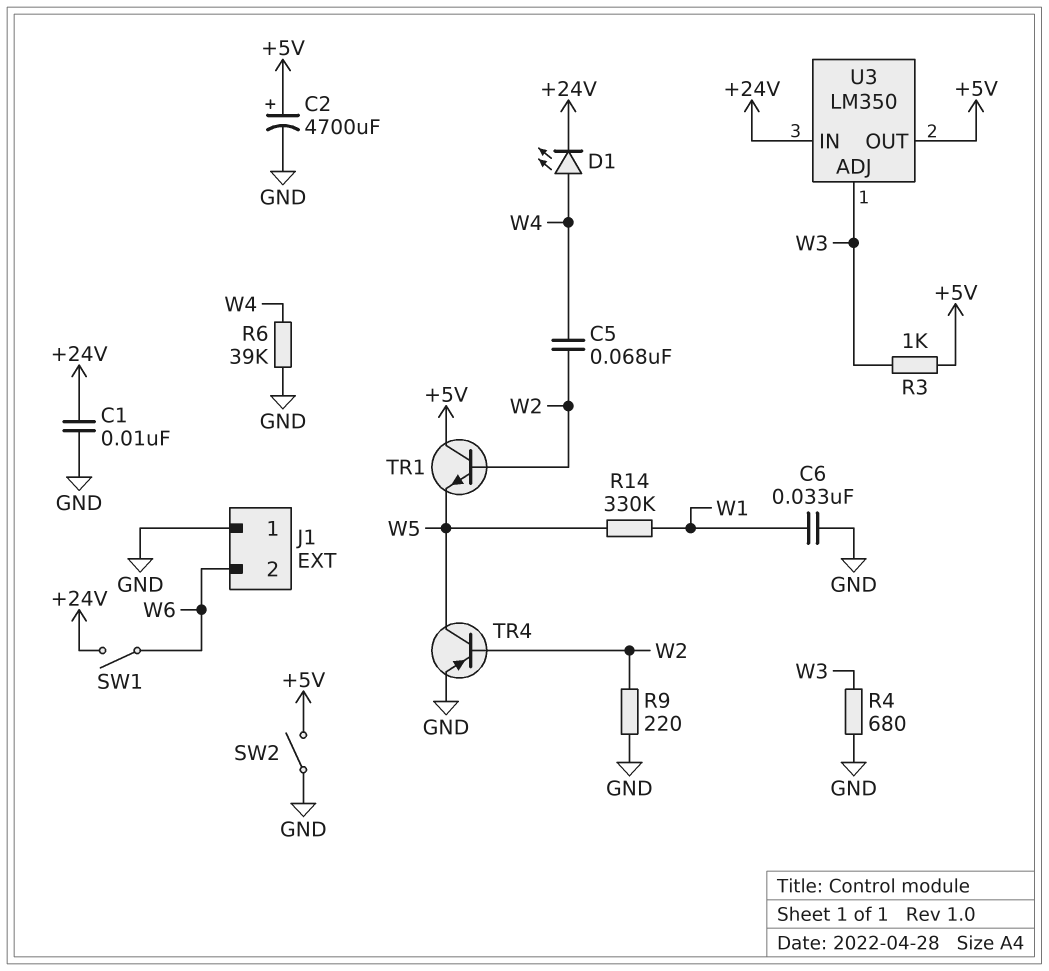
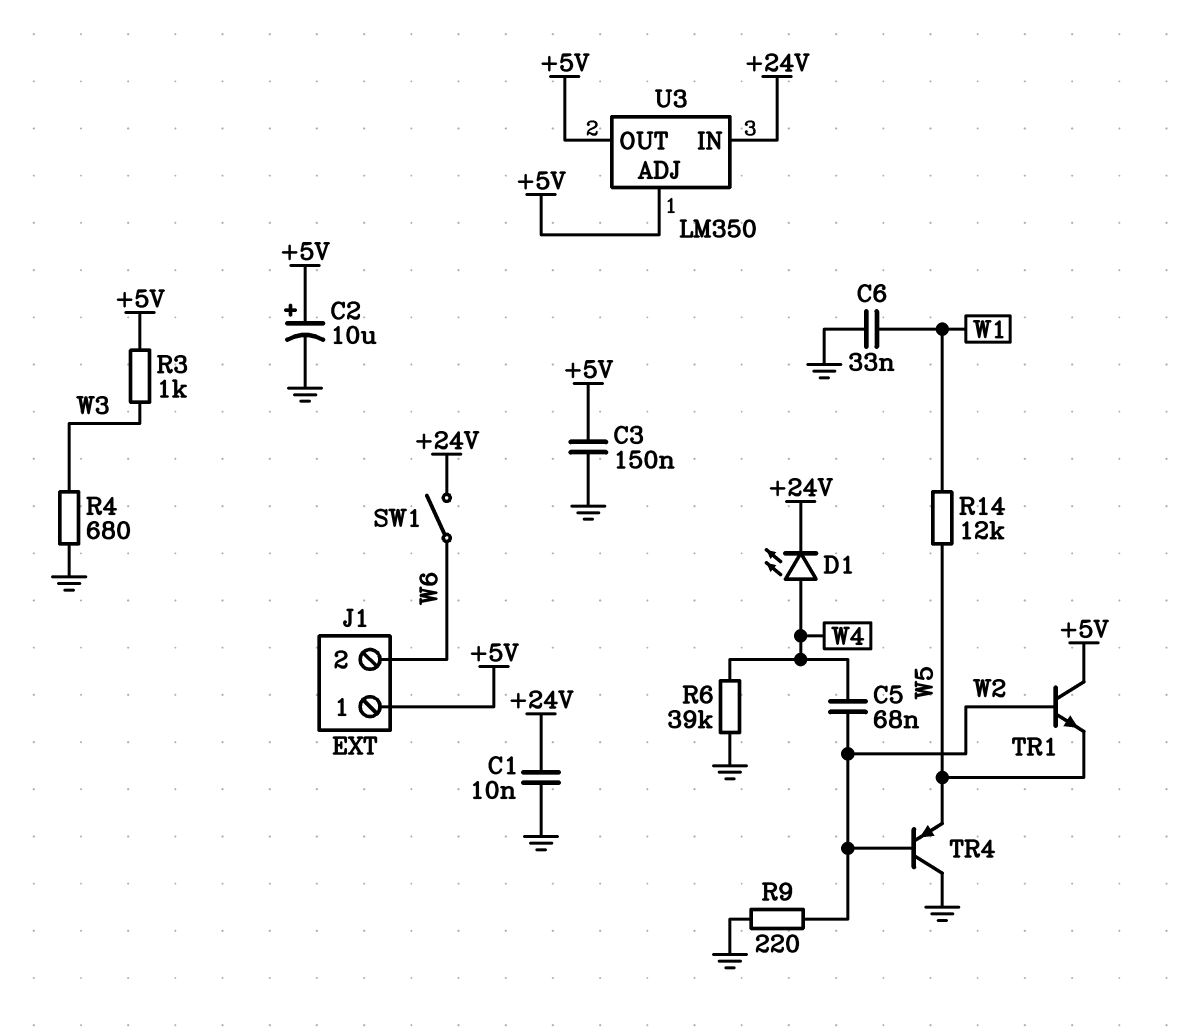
C2: 4700uF (plus +5V, minus GND) -> 10uF (plus +5V, minus GND)
C3: none -> 150nF (+5V, GND)
J1 pin 1: GND -> +5V
R14: 330k (W1, W5) -> 12k (W1, W5)
SW2: switch (+5V, GND) -> none
TR4: PNP (B W2, C W5, E GND) -> PNP (B W2, C GND, E W5)
U3 pin ADJ: W3 -> +5V

